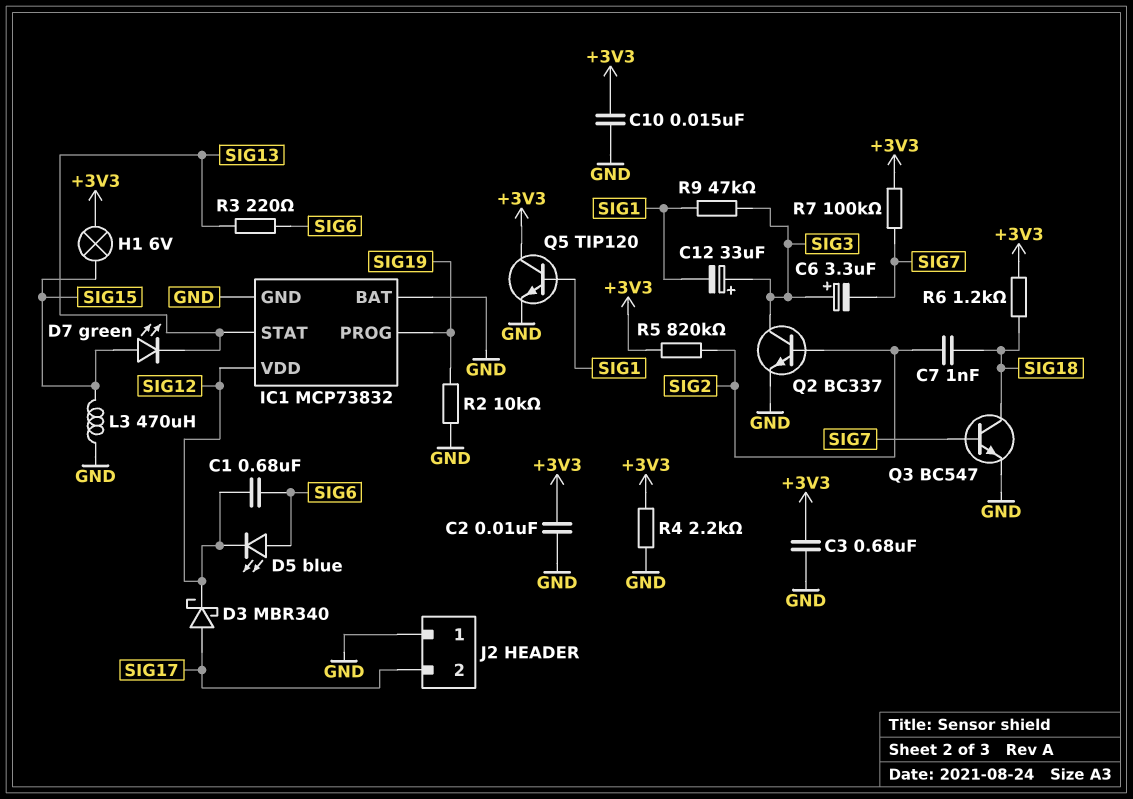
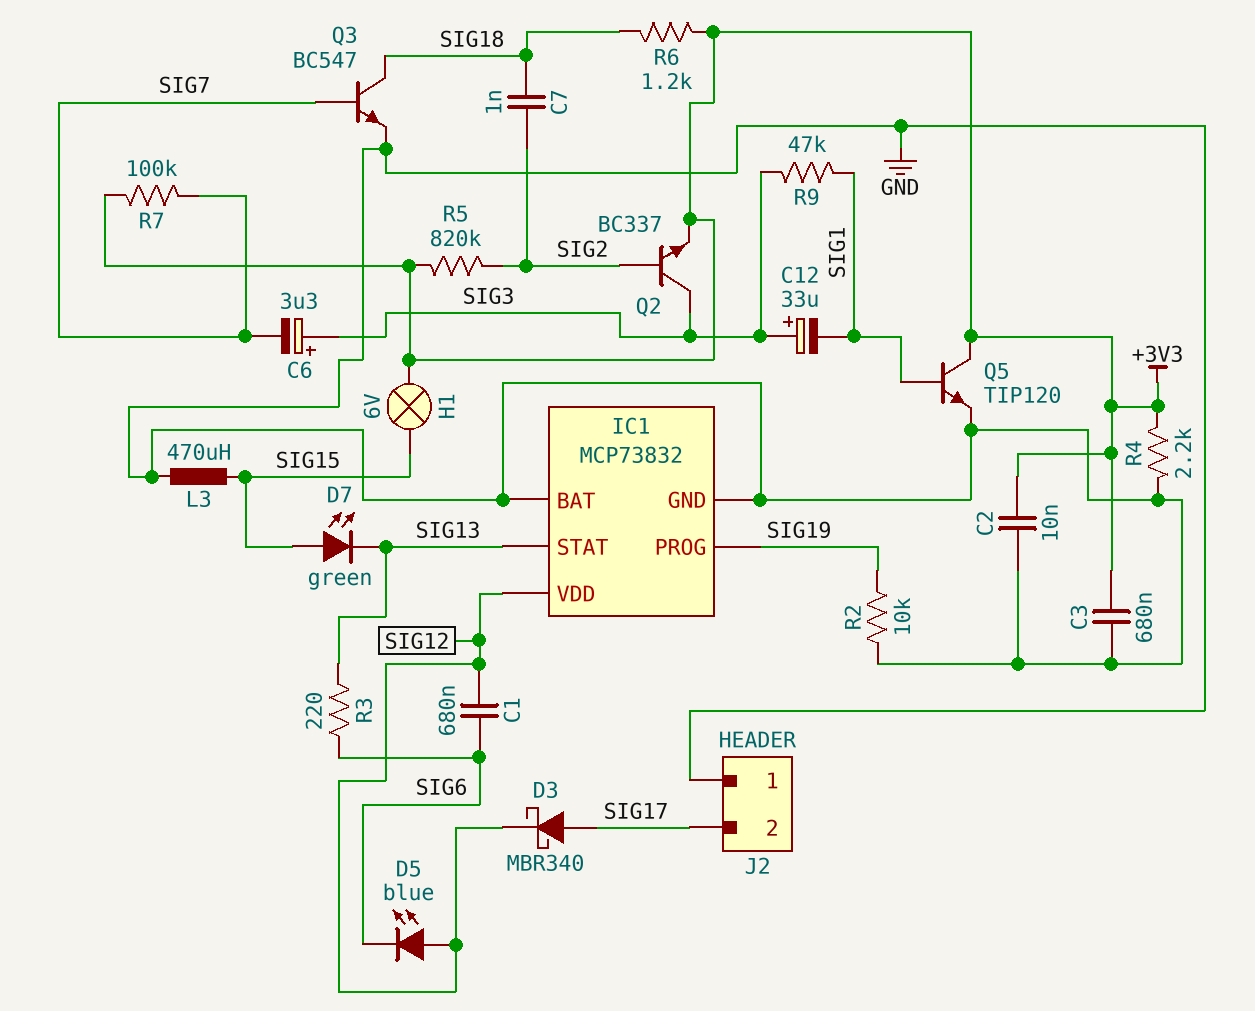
C10: 15nF (+3V3, GND) -> none
D5: LED blue (A SIG6, K SIG12) -> LED blue (A SIG12, K SIG6)
Q2: NPN BC337 (B SIG2, C SIG3, E GND) -> NPN BC337 (B SIG2, C SIG3, E +3V3)

